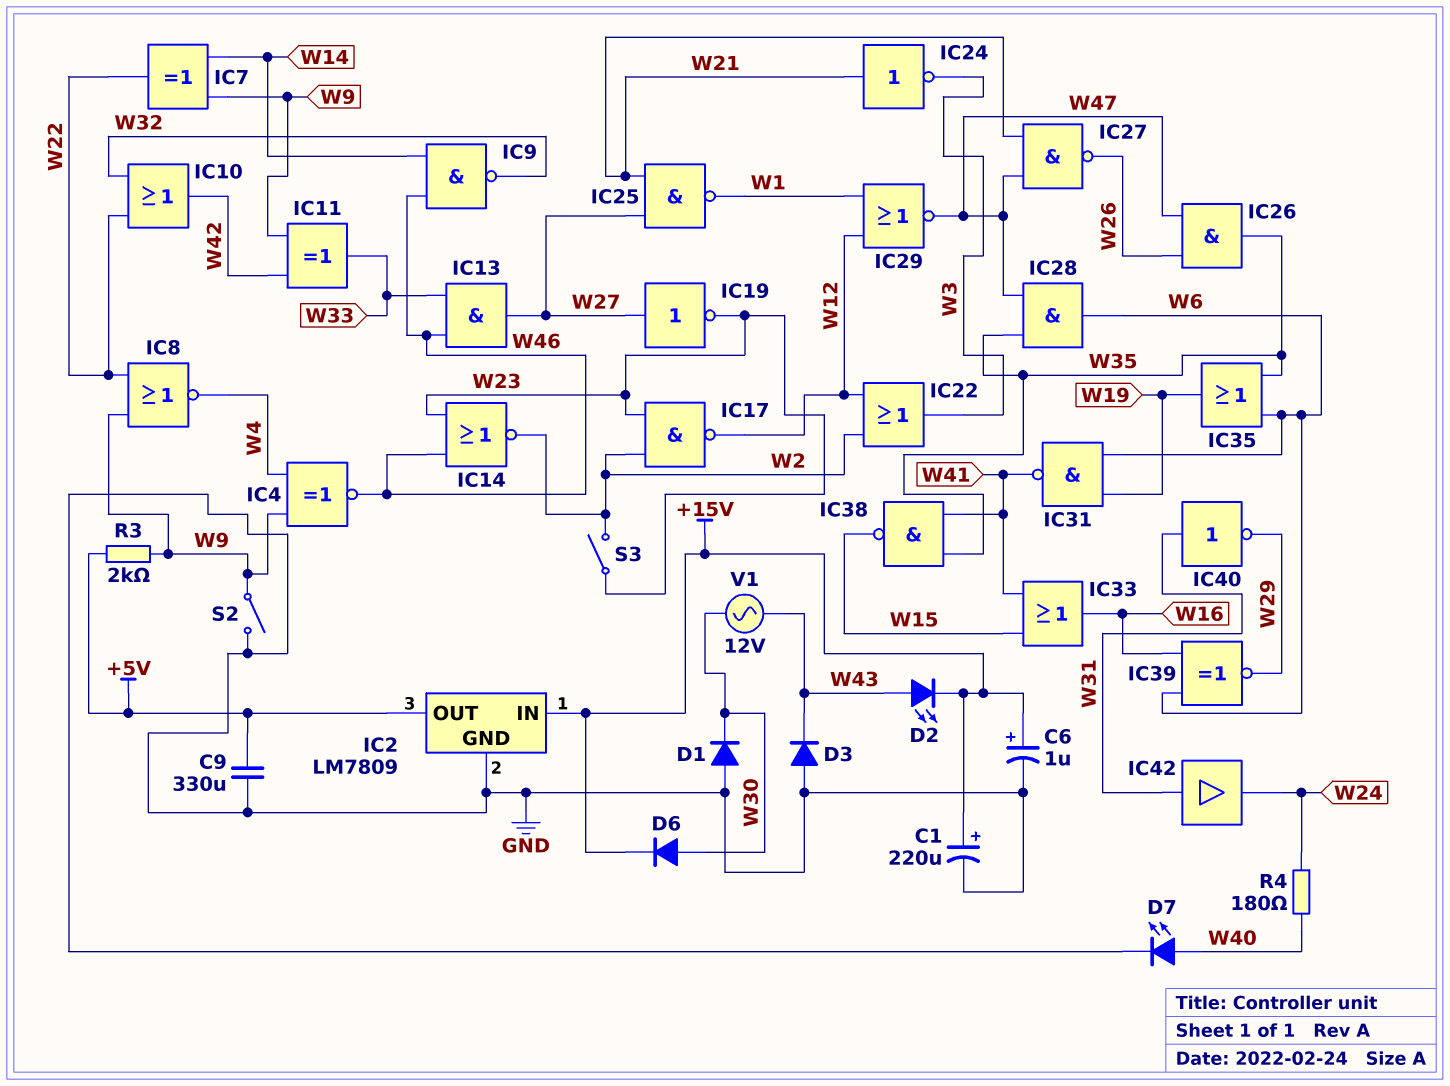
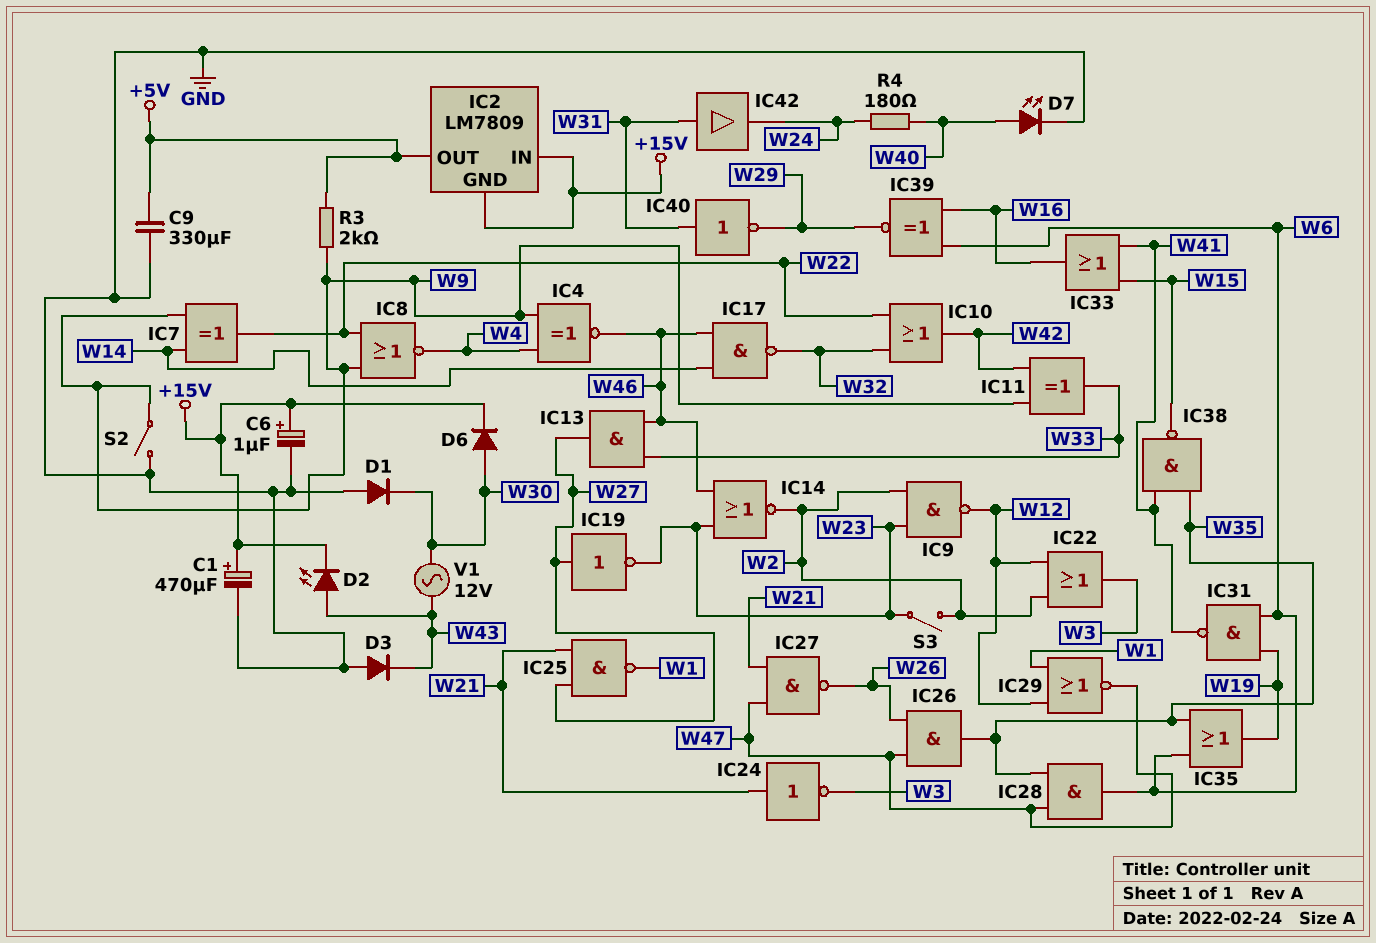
C1: 220uF (plus +15V, minus GND) -> 470uF (plus +15V, minus GND)
IC2 pin GND: GND -> +15V
IC9: NAND (in W14, in W46, out W32) -> NAND (in W2, in W23, out W12)
IC17: NAND (in W2, in W23, out W12) -> NAND (in W14, in W46, out W32)

